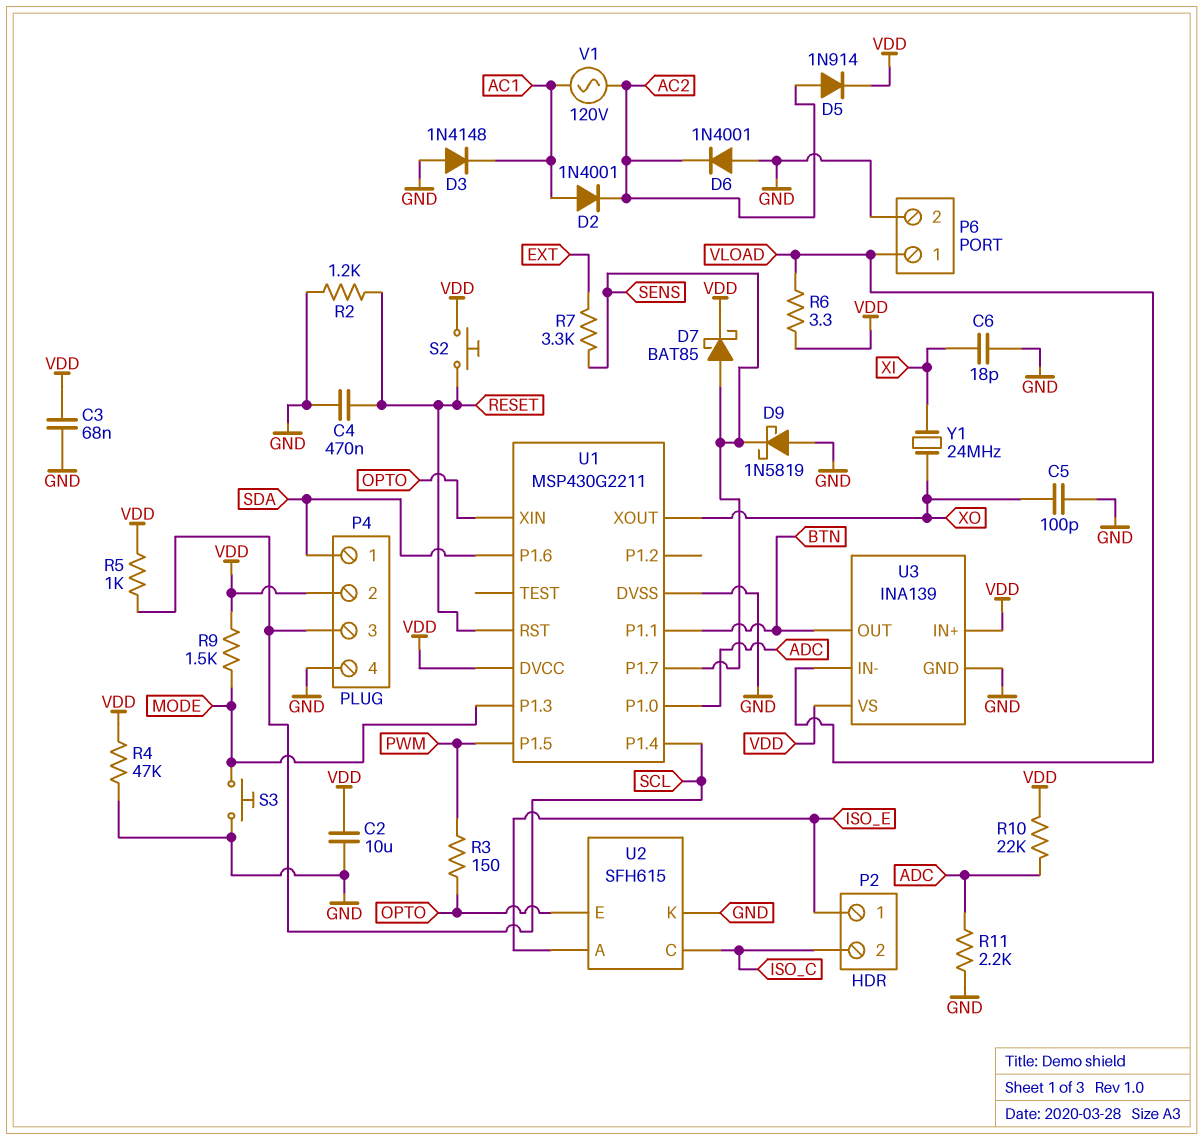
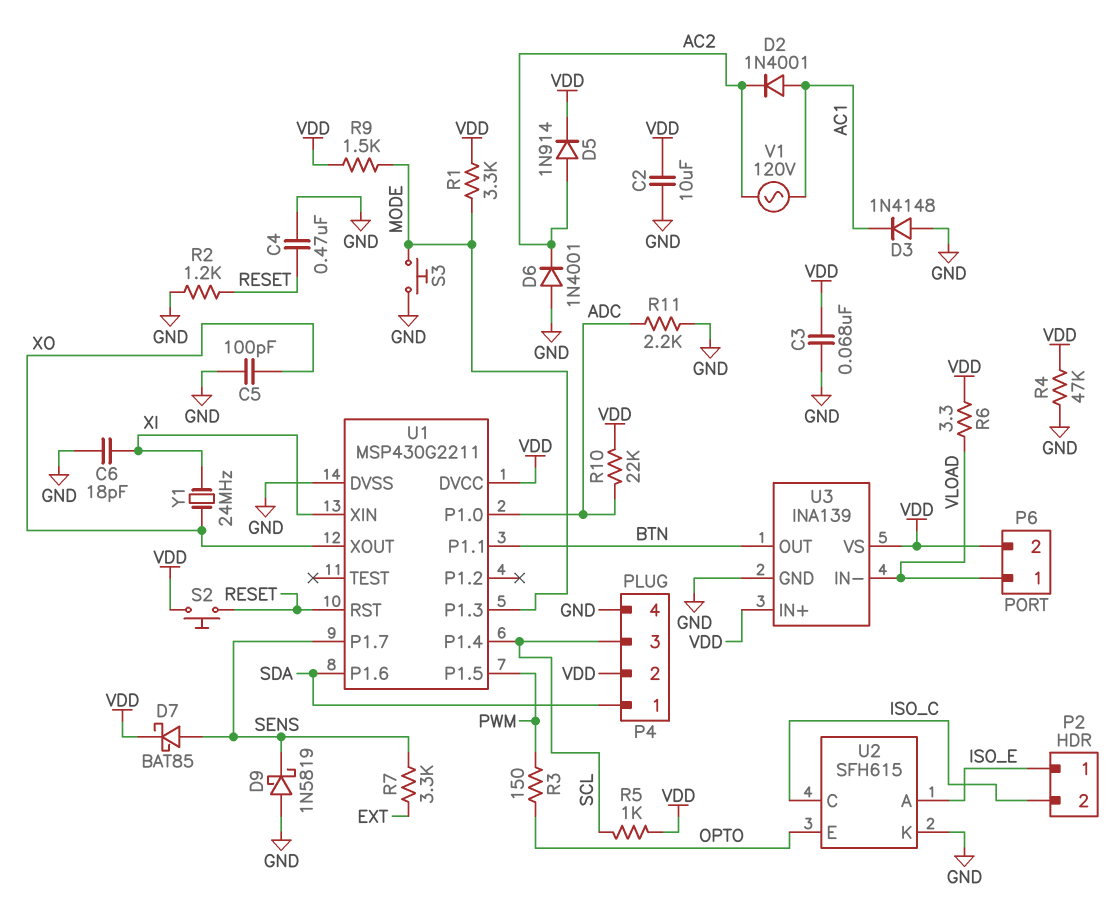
P6 pin 2: GND -> VDD
R1: none -> 3.3k (MODE, VDD)
U1 pin XIN: OPTO -> XI

